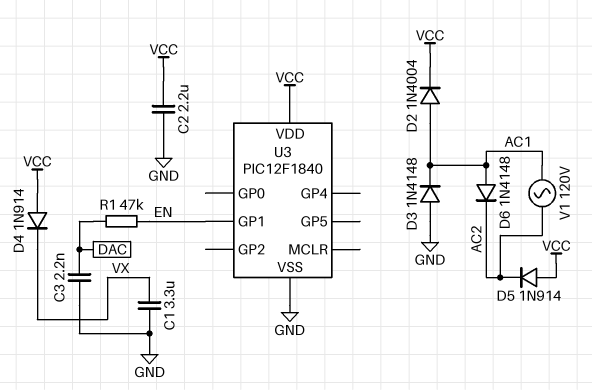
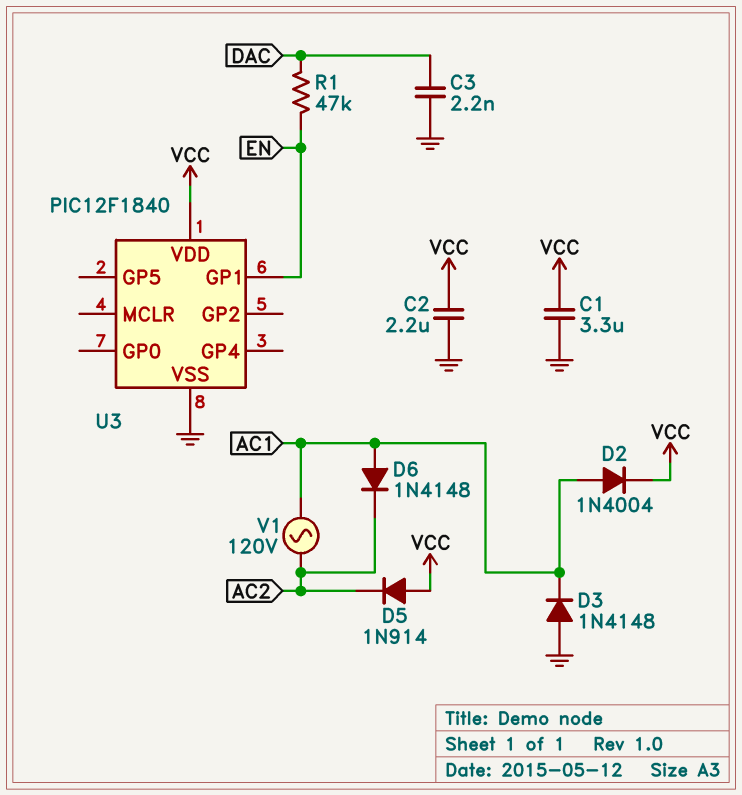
C1: 3.3uF (GND, VX) -> 3.3uF (GND, VCC)
D4: diode 1N914 (A VCC, K VX) -> none

